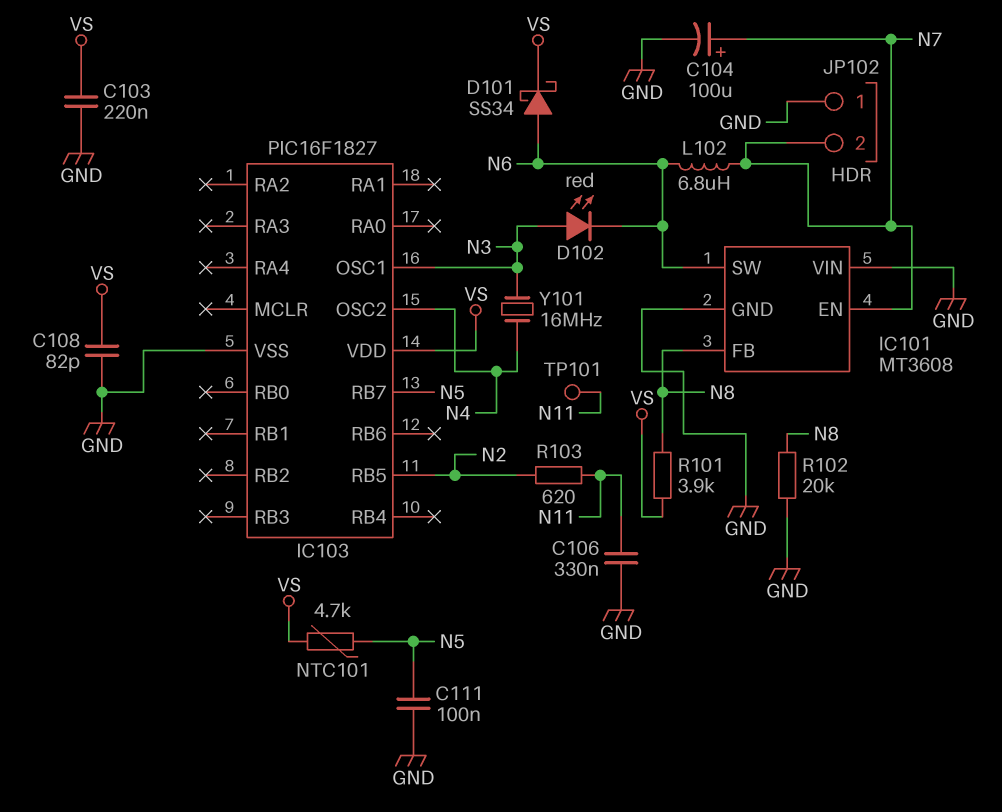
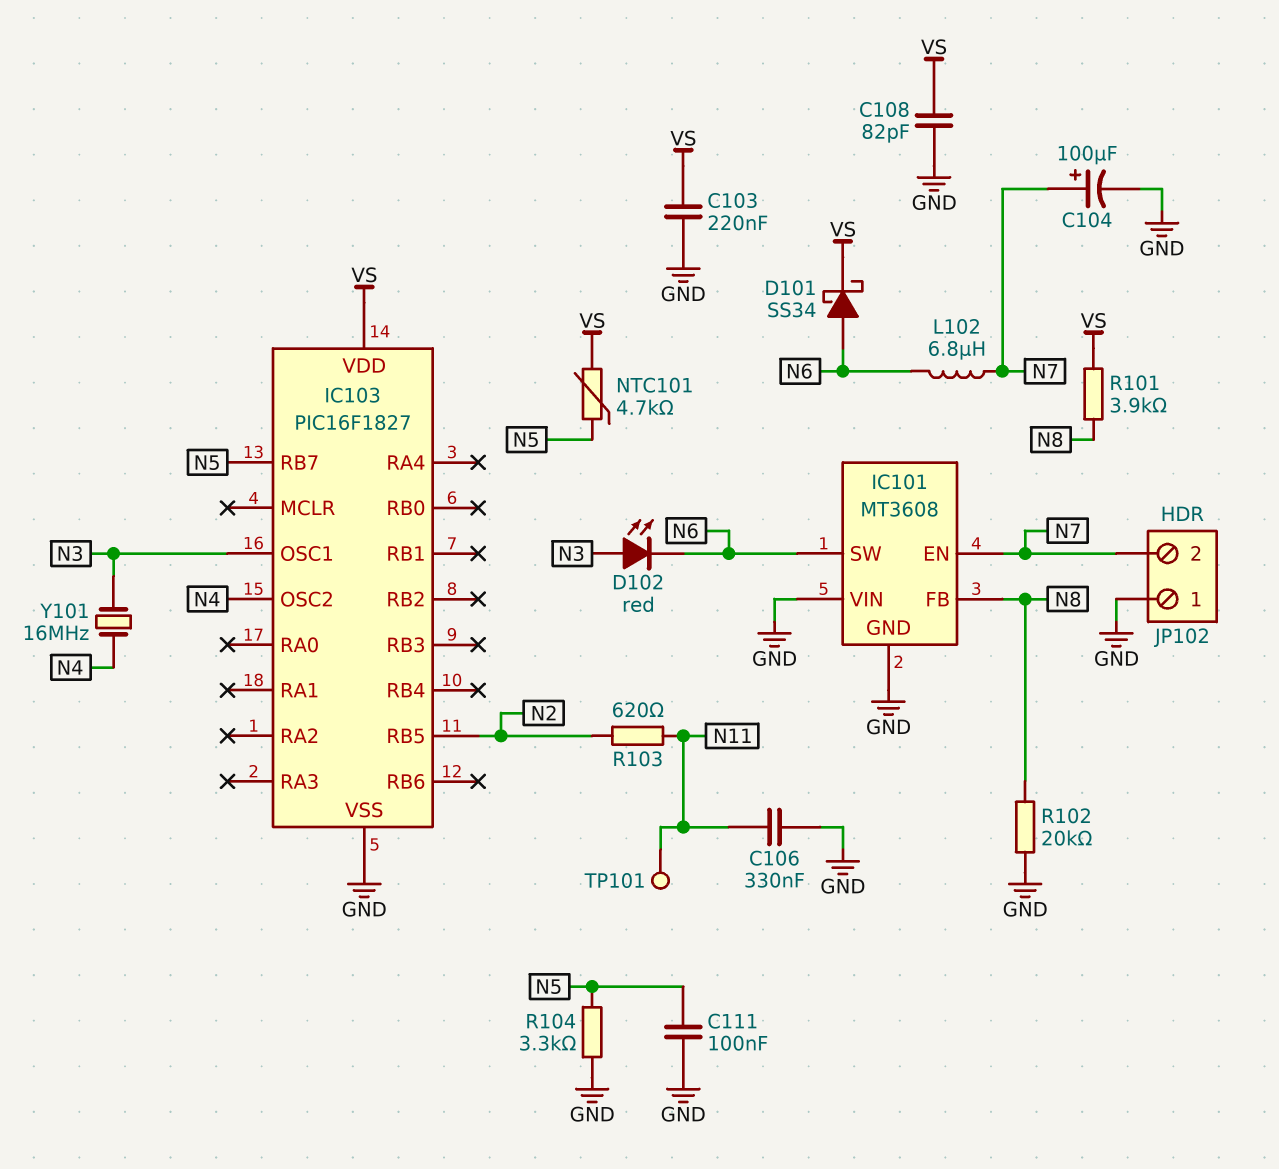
R104: none -> 3.3k (GND, N5)

